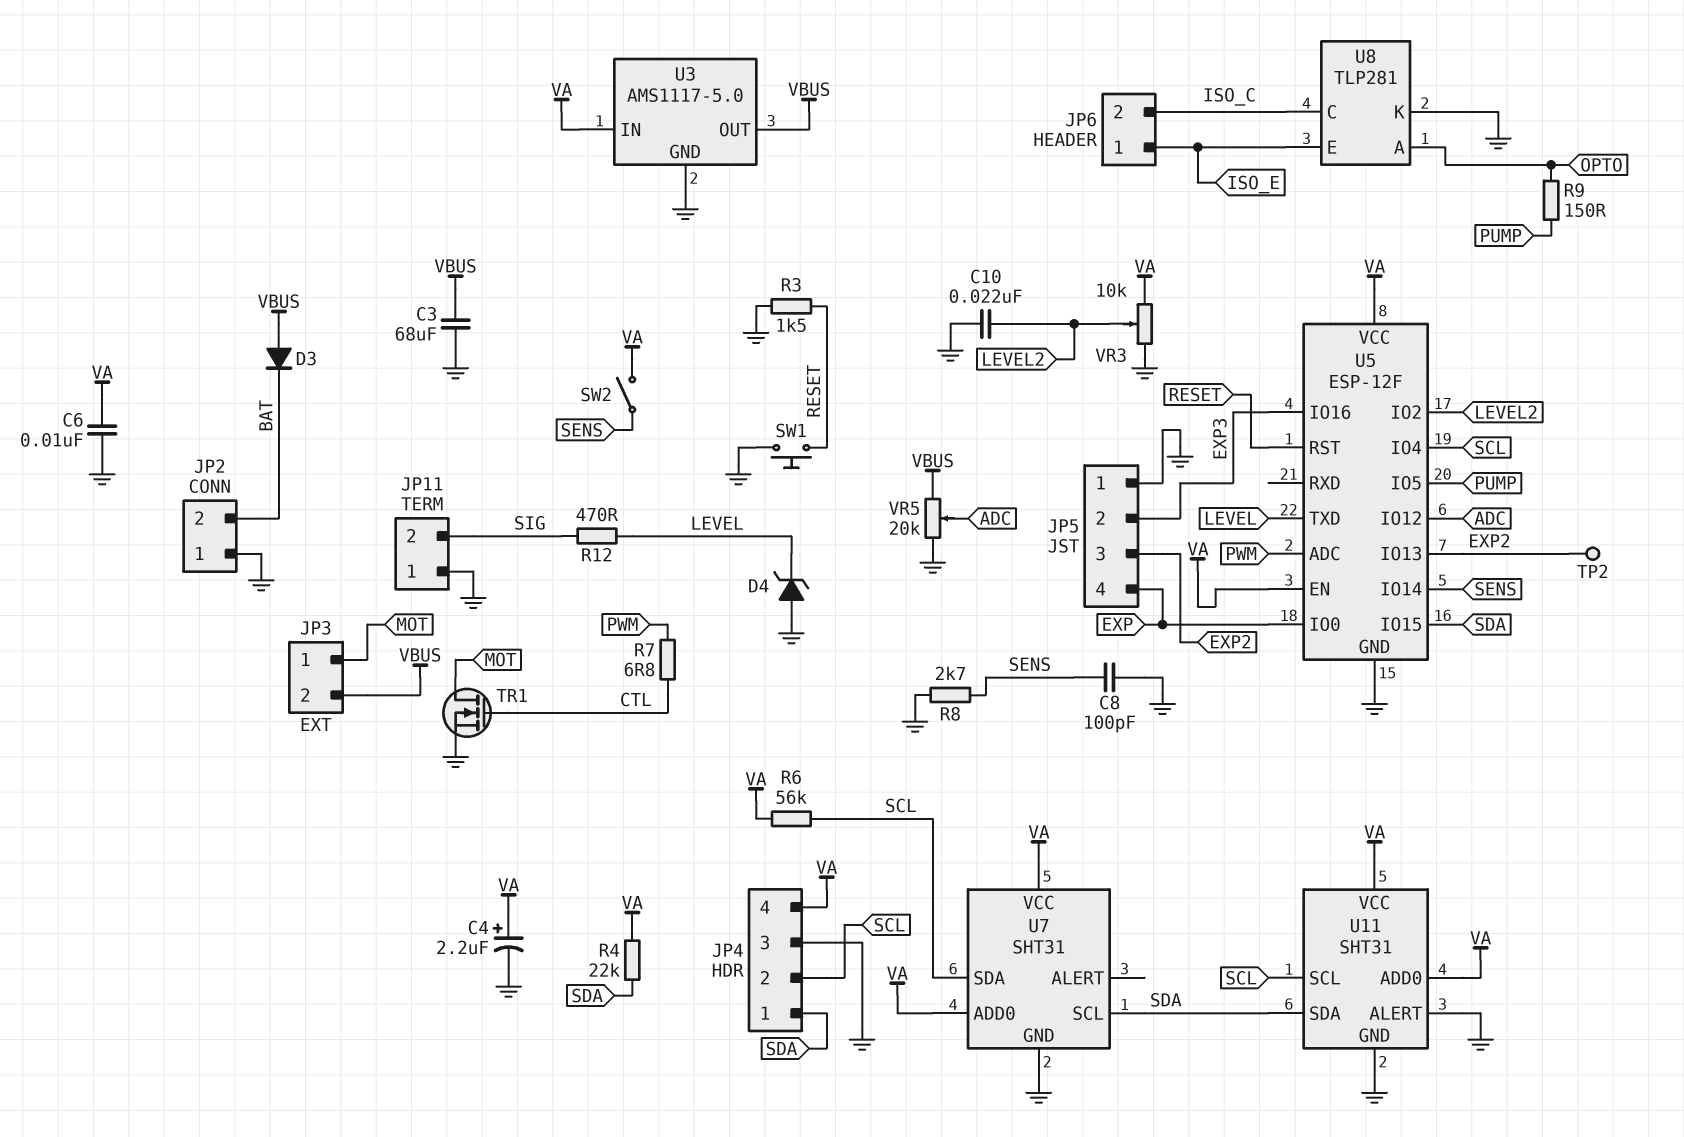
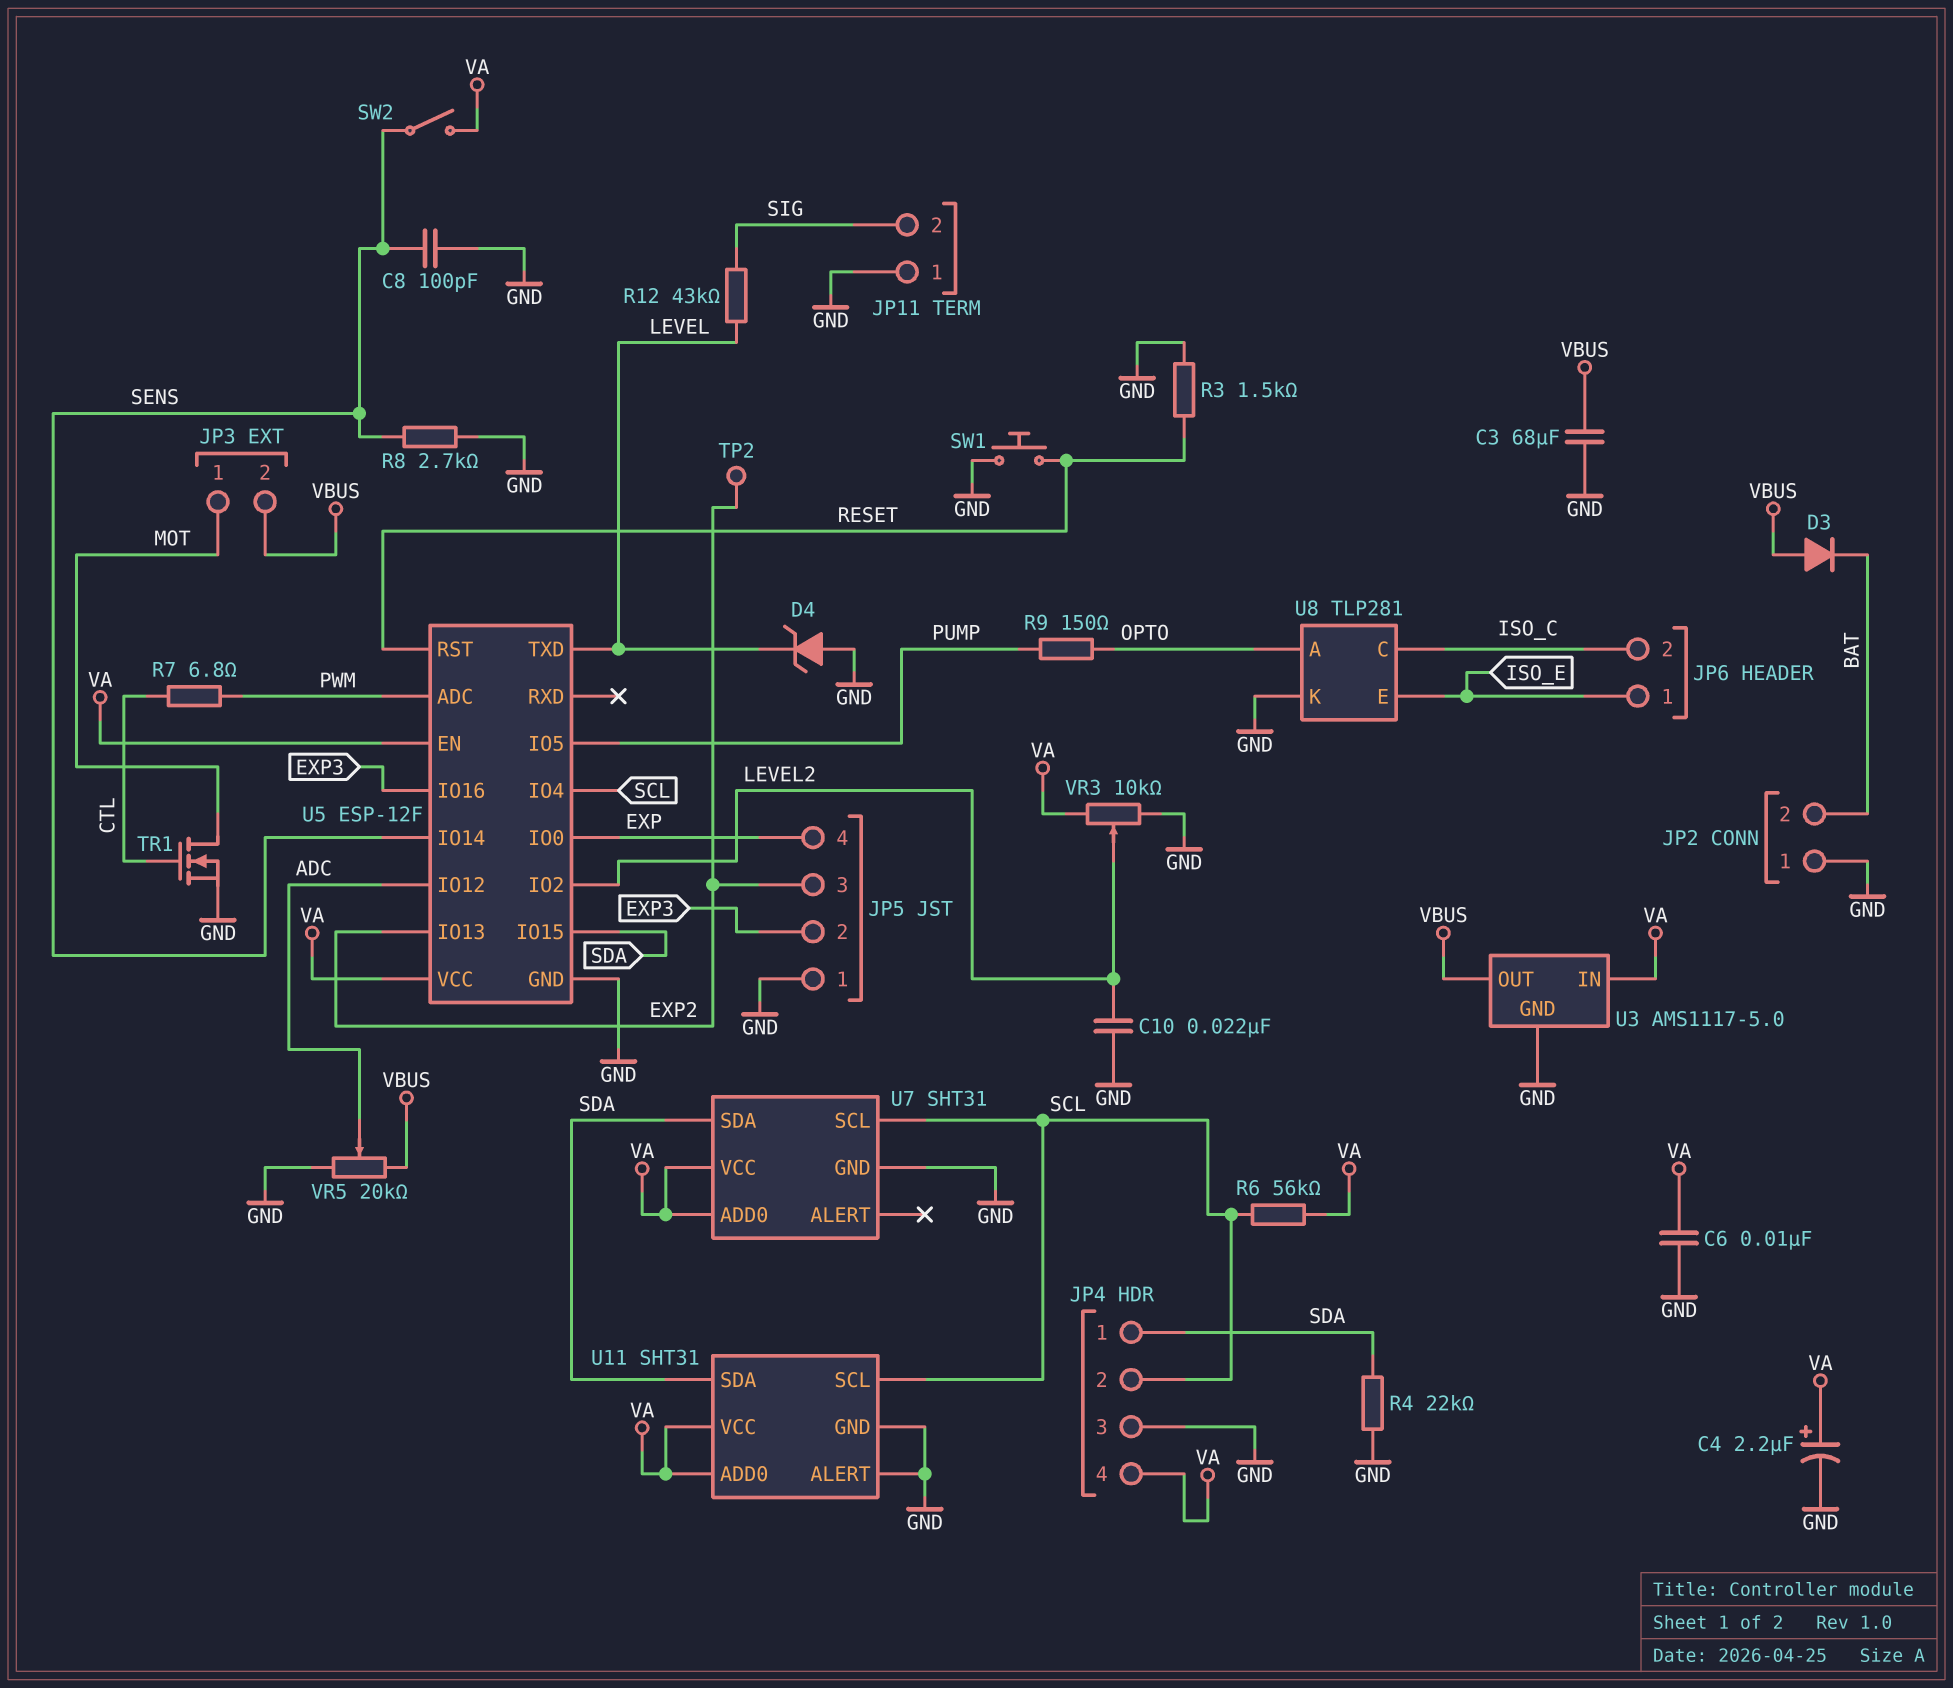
R4: 22k (SDA, VA) -> 22k (GND, SDA)
R12: 470 (LEVEL, SIG) -> 43k (LEVEL, SIG)
U7 pin SCL: SDA -> SCL
U7 pin SDA: SCL -> SDA

